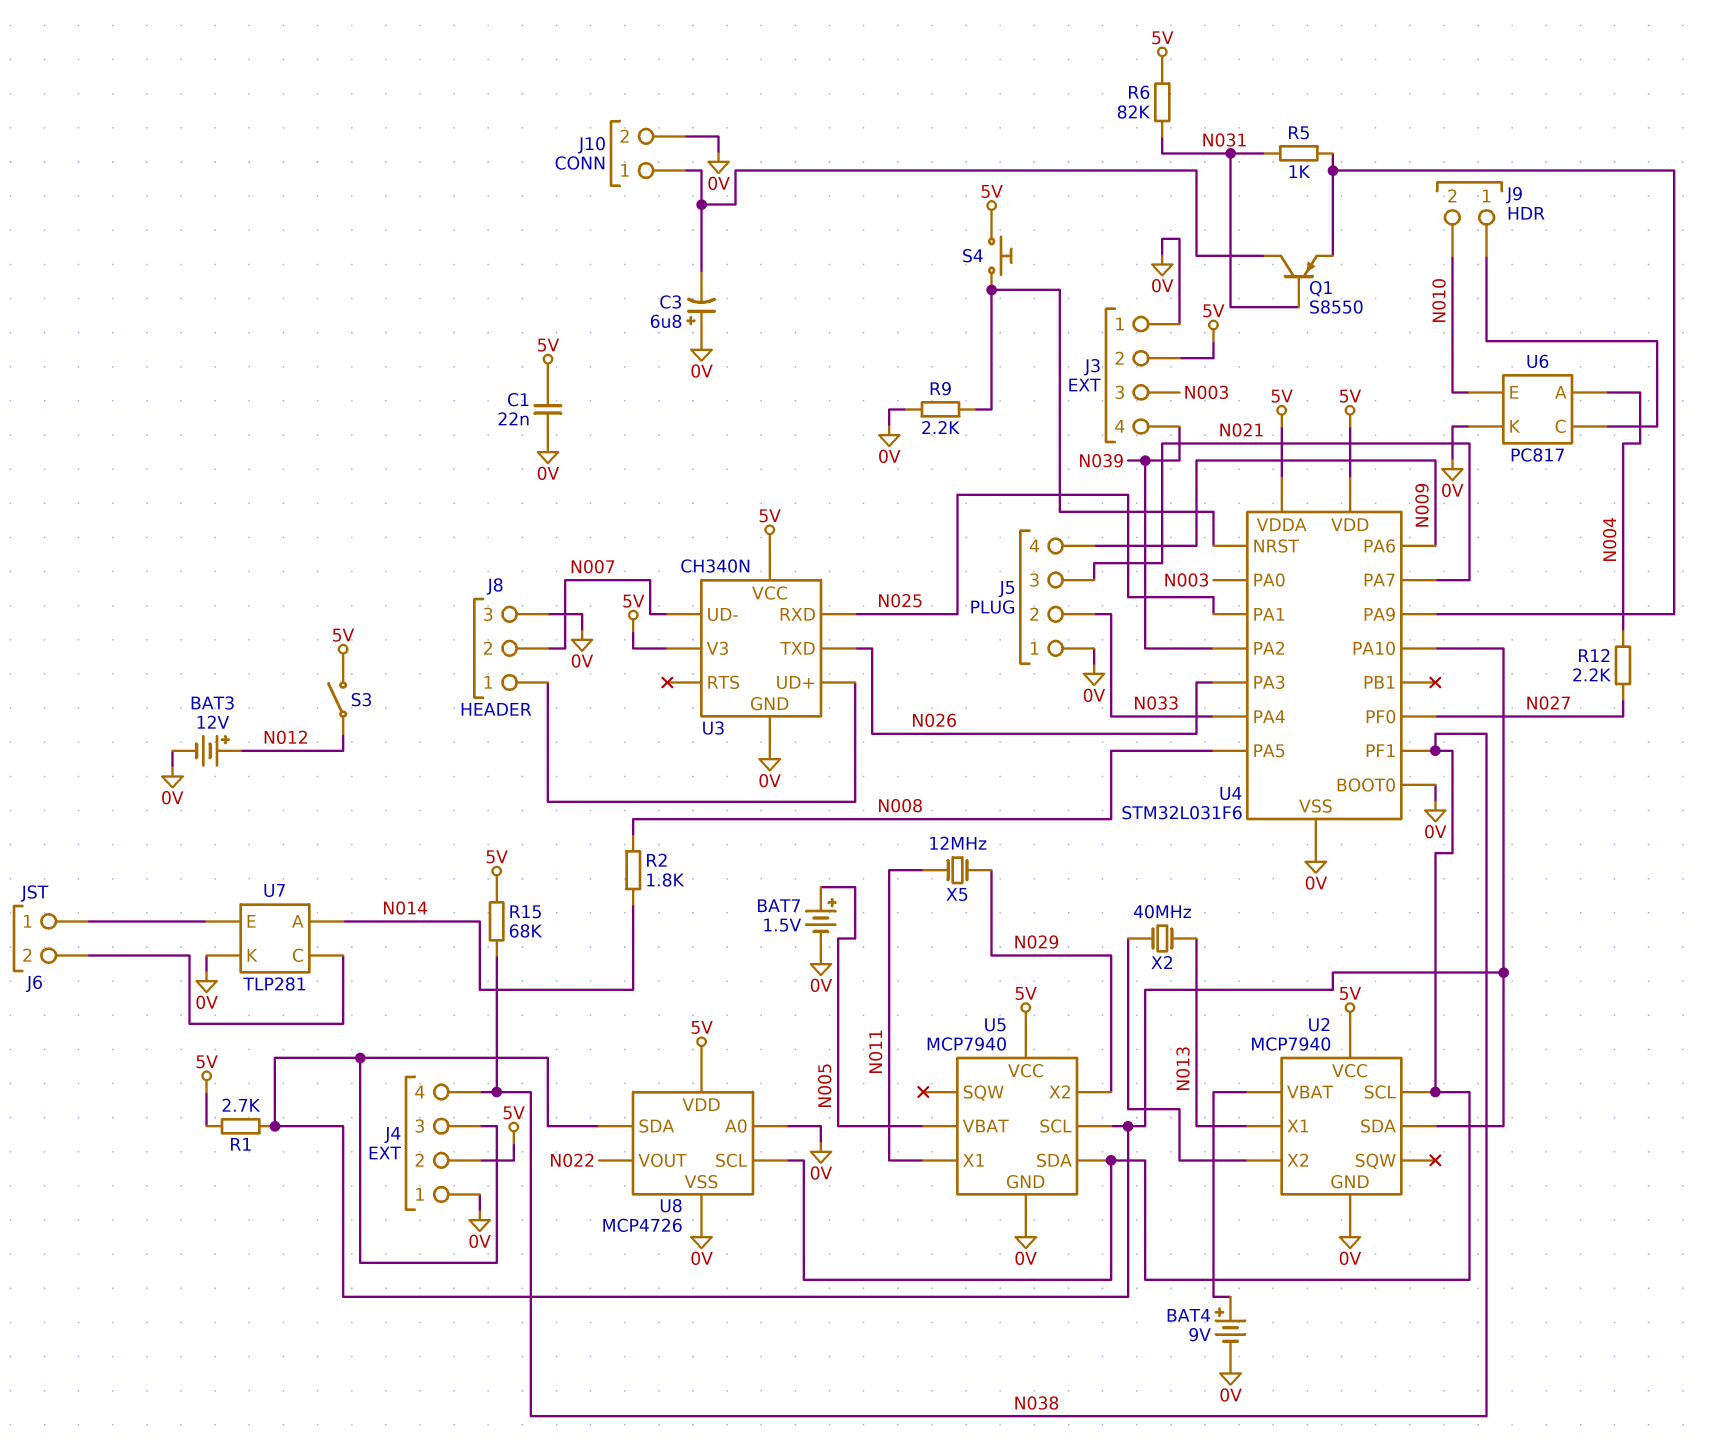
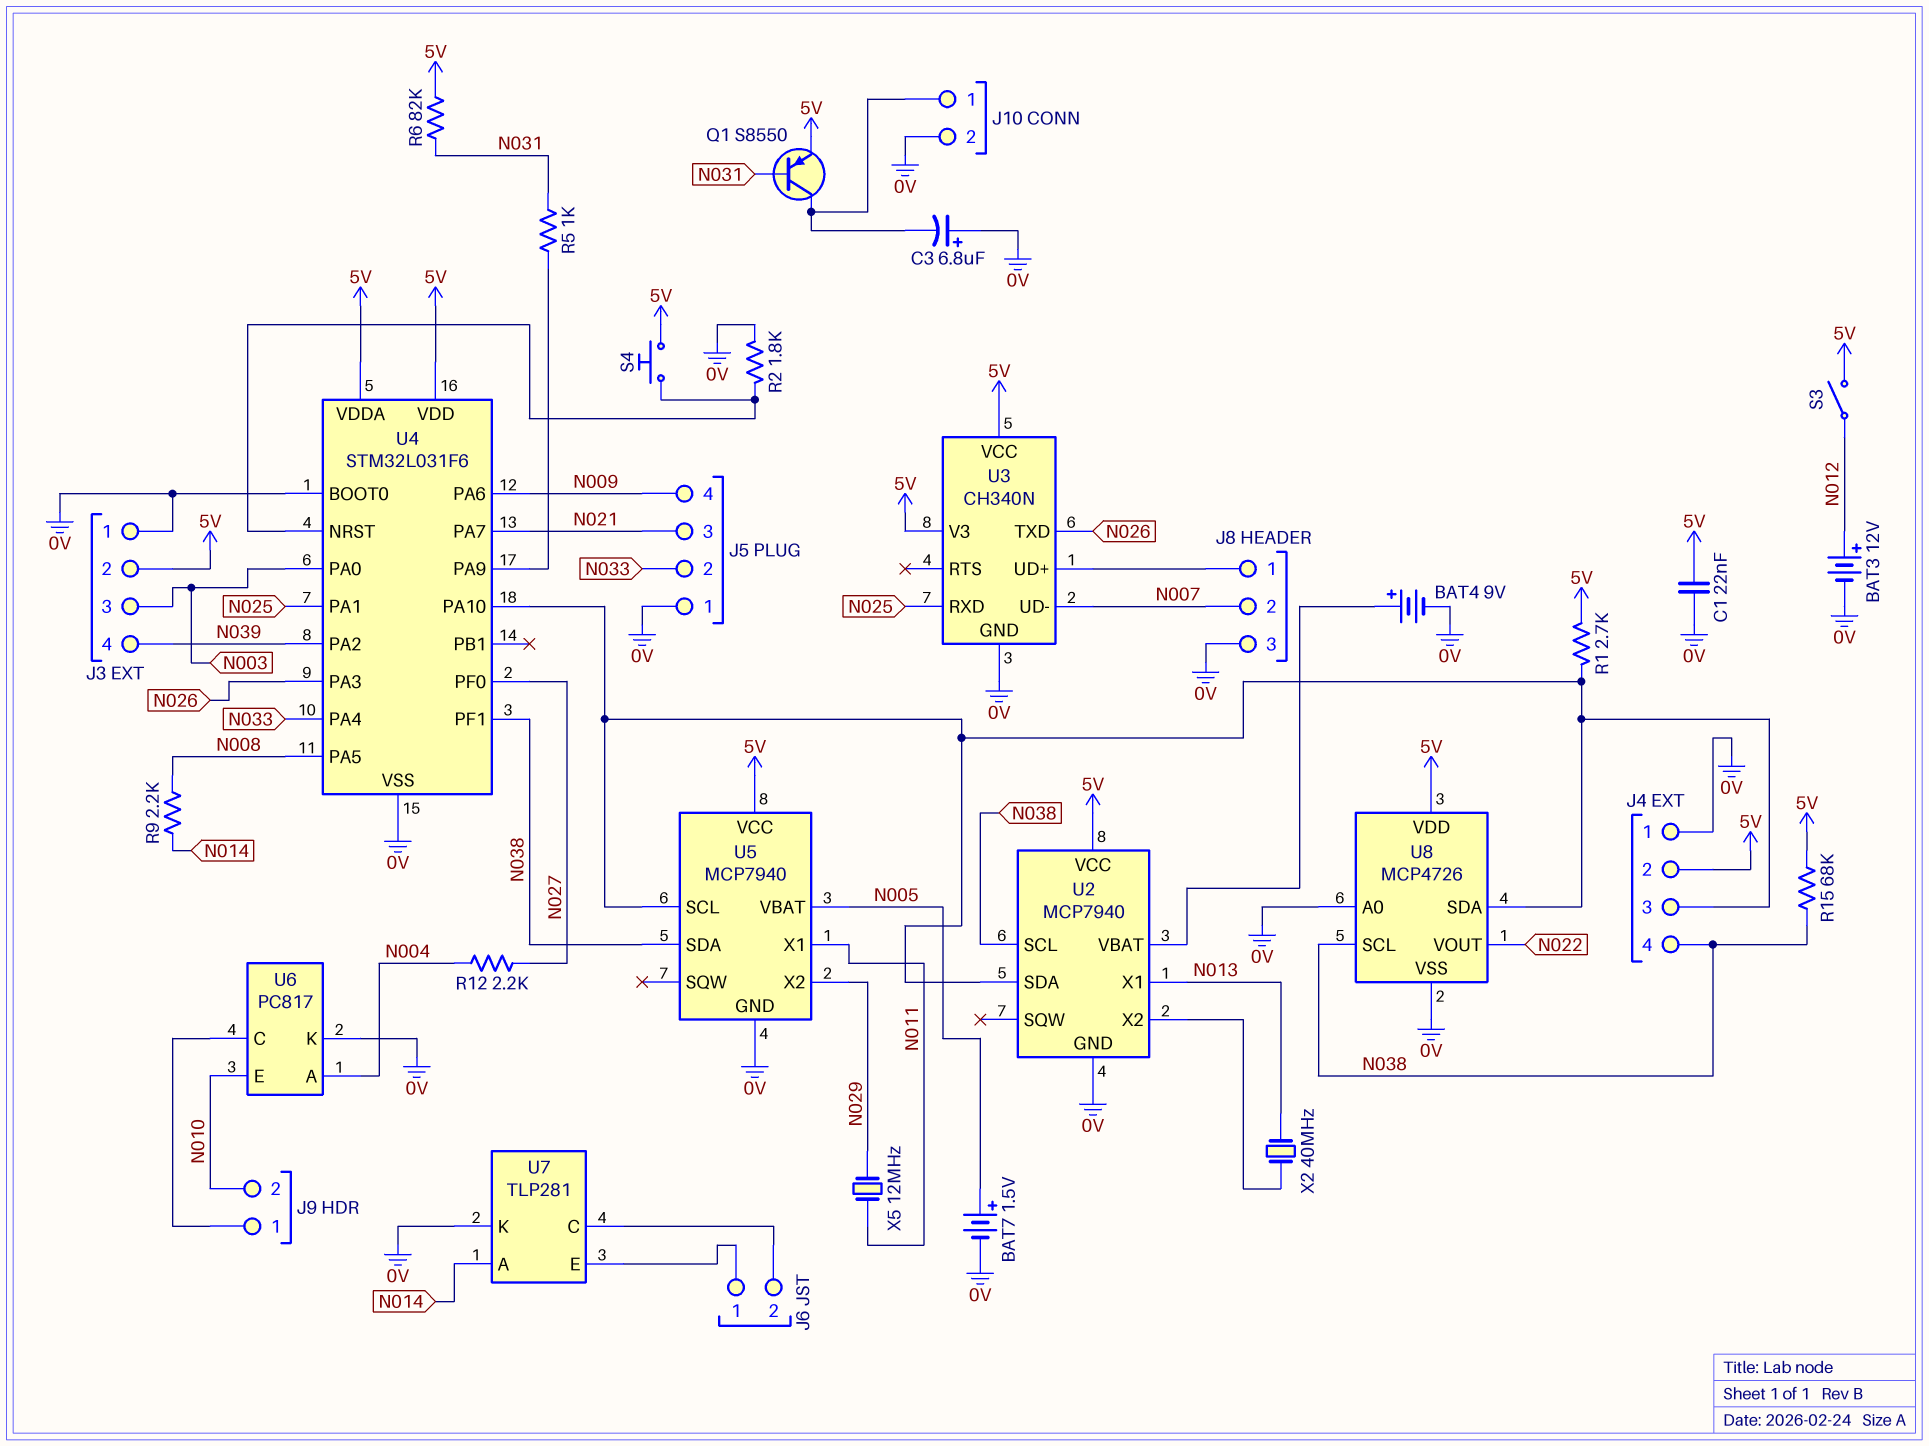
Q1: PNP S8550 (B N031, C J10/1, E U4/PA9) -> PNP S8550 (B N031, C J10/1, E 5V)
R2: 1.8k (N008, N014) -> 1.8k (0V, U4/NRST)
R9: 2.2k (0V, U4/NRST) -> 2.2k (N008, N014)

